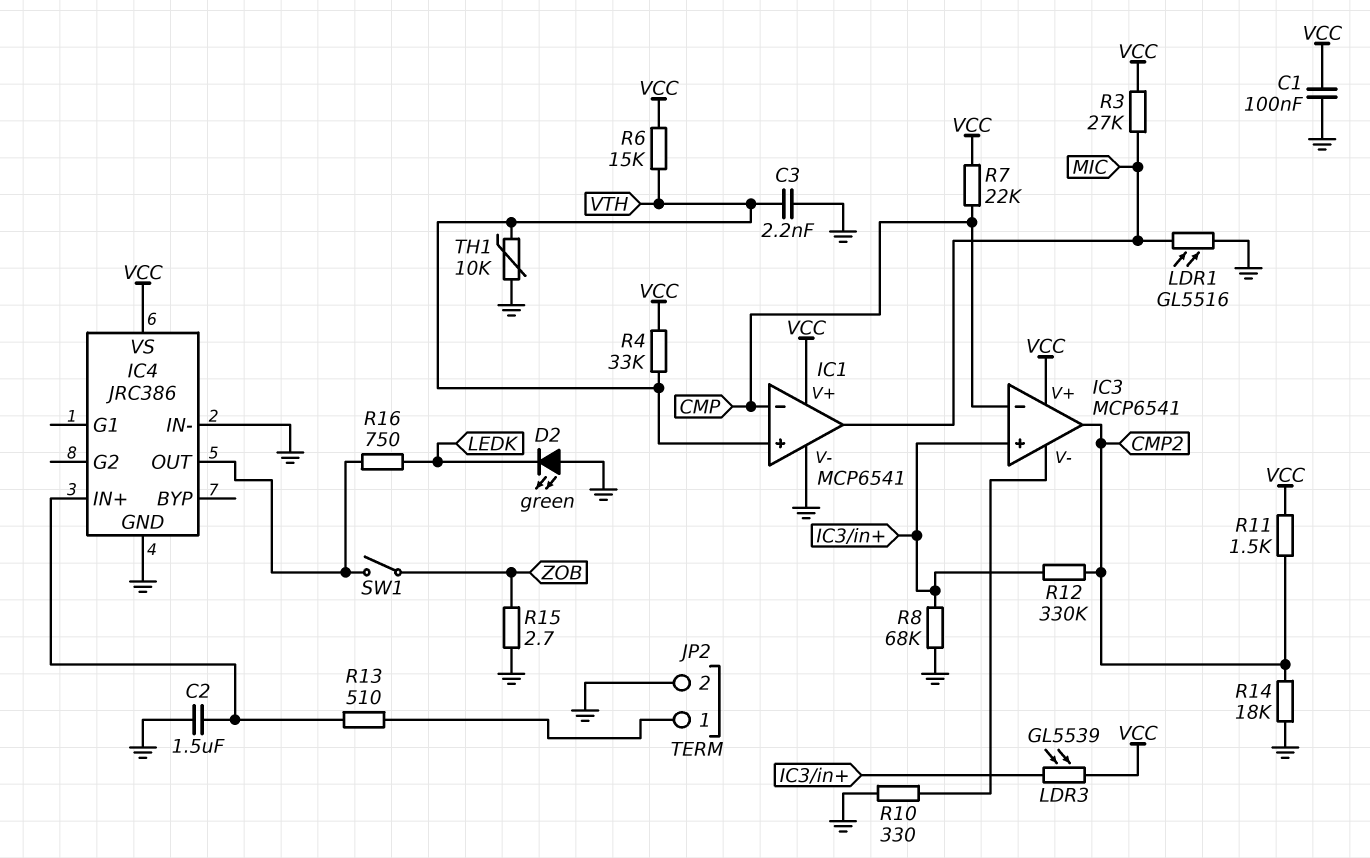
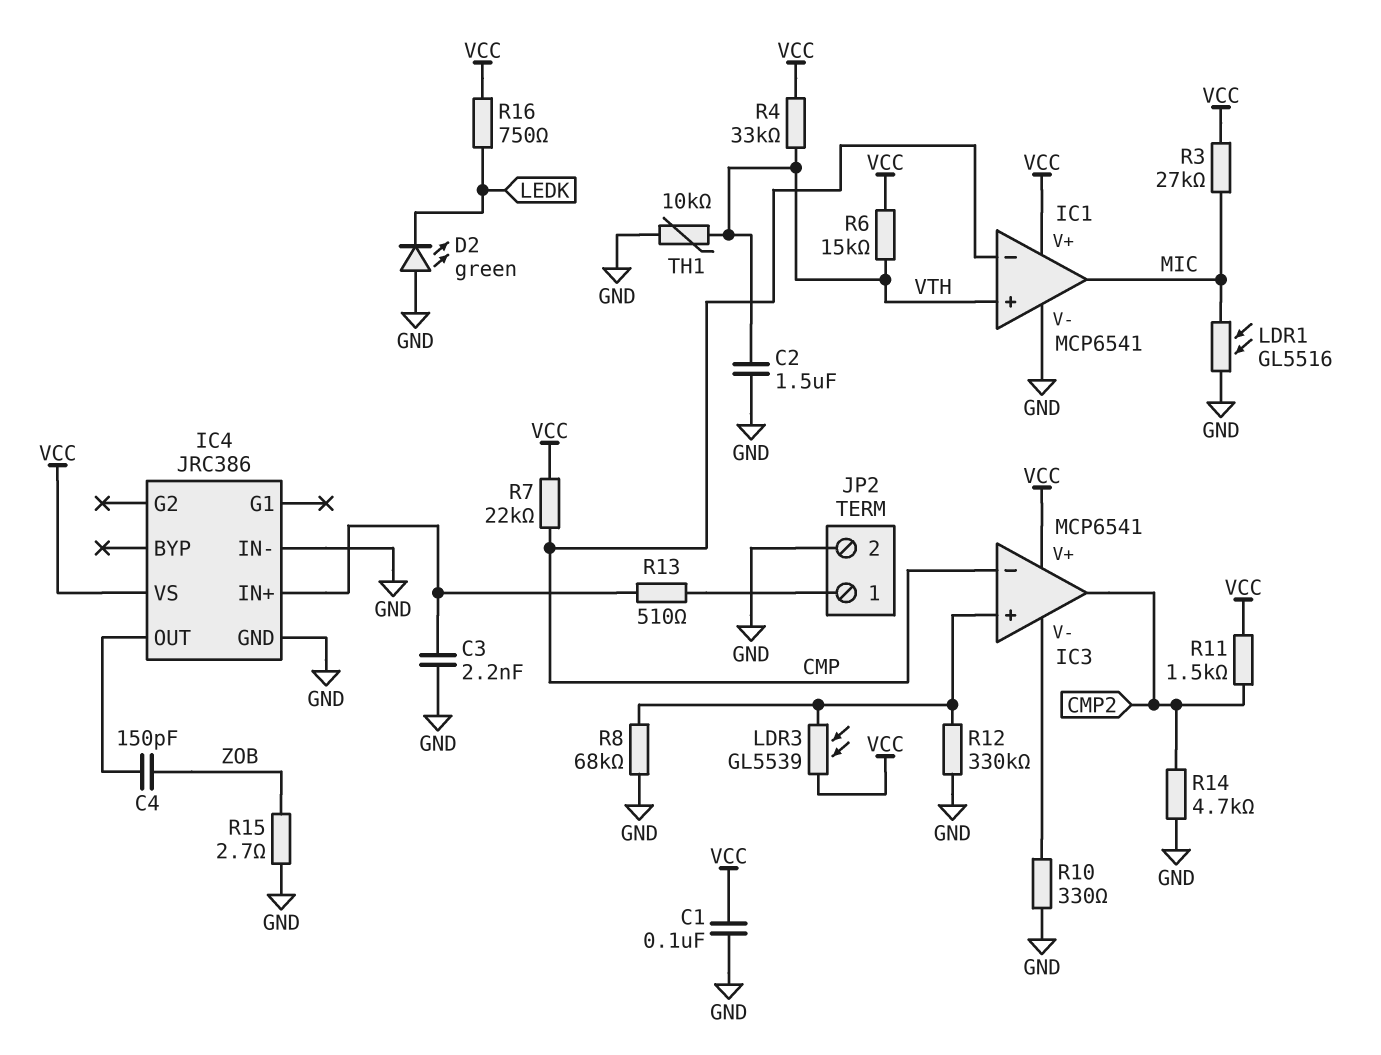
C2: 1.5uF (GND, IC4/IN+) -> 1.5uF (GND, VTH)
C3: 2.2nF (GND, VTH) -> 2.2nF (GND, IC4/IN+)
C4: none -> 150pF (IC4/OUT, ZOB)
R12: 330k (CMP2, IC3/in+) -> 330k (GND, IC3/in+)
R14: 18k (CMP2, GND) -> 4.7k (CMP2, GND)
R16: 750 (IC4/OUT, LEDK) -> 750 (LEDK, VCC)
SW1: switch (IC4/OUT, ZOB) -> none

